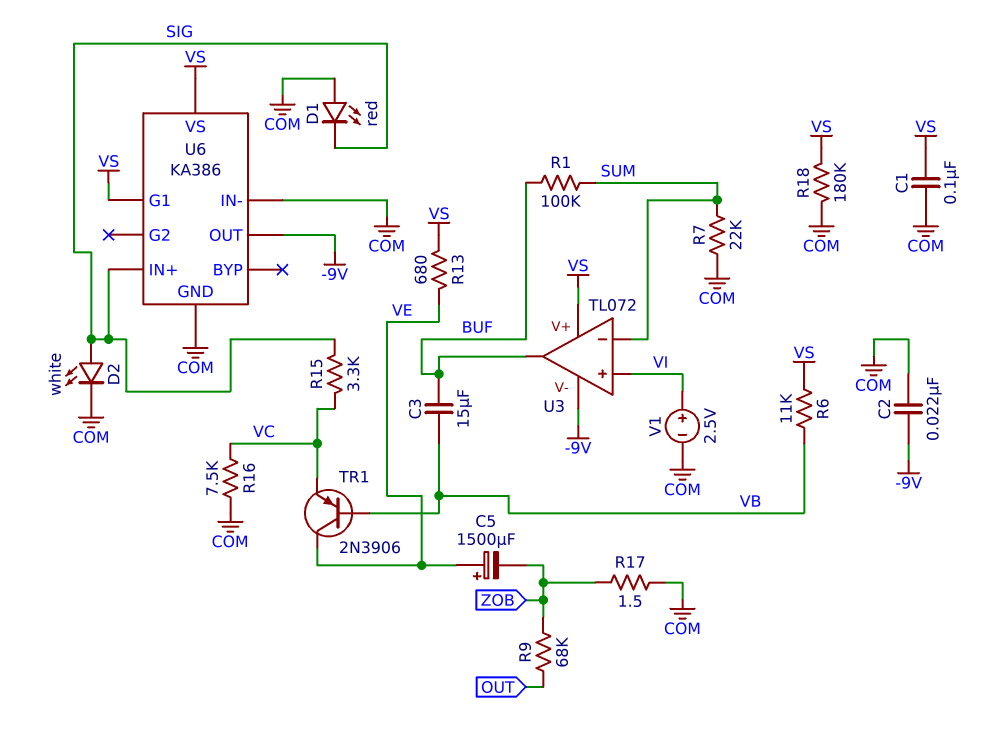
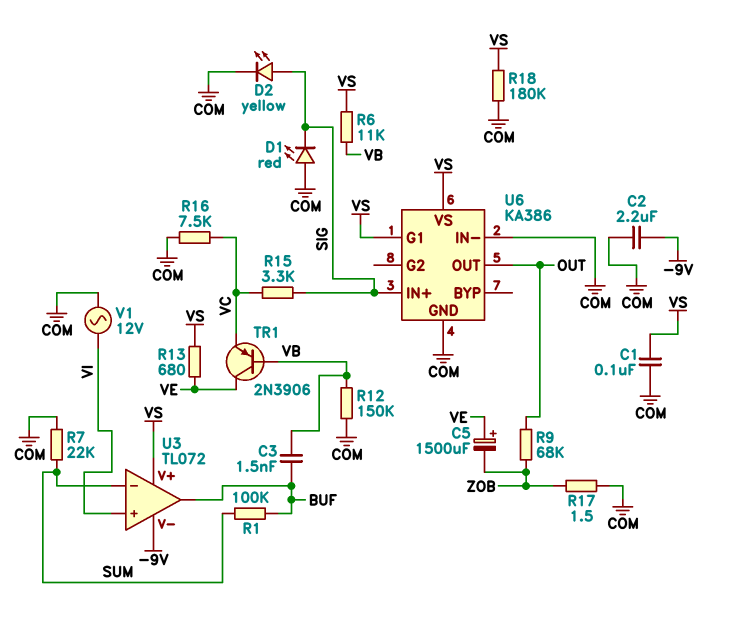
C2: 22nF (-9V, COM) -> 2.2uF (-9V, COM)
C3: 15uF (BUF, VB) -> 1.5nF (BUF, VB)
D2: LED white (A SIG, K COM) -> LED yellow (A SIG, K COM)
R12: none -> 150k (COM, VB)
U6 pin OUT: -9V -> OUT
V1: 2.5V (plus VI, minus COM) -> AC 12V (COM, VI)

